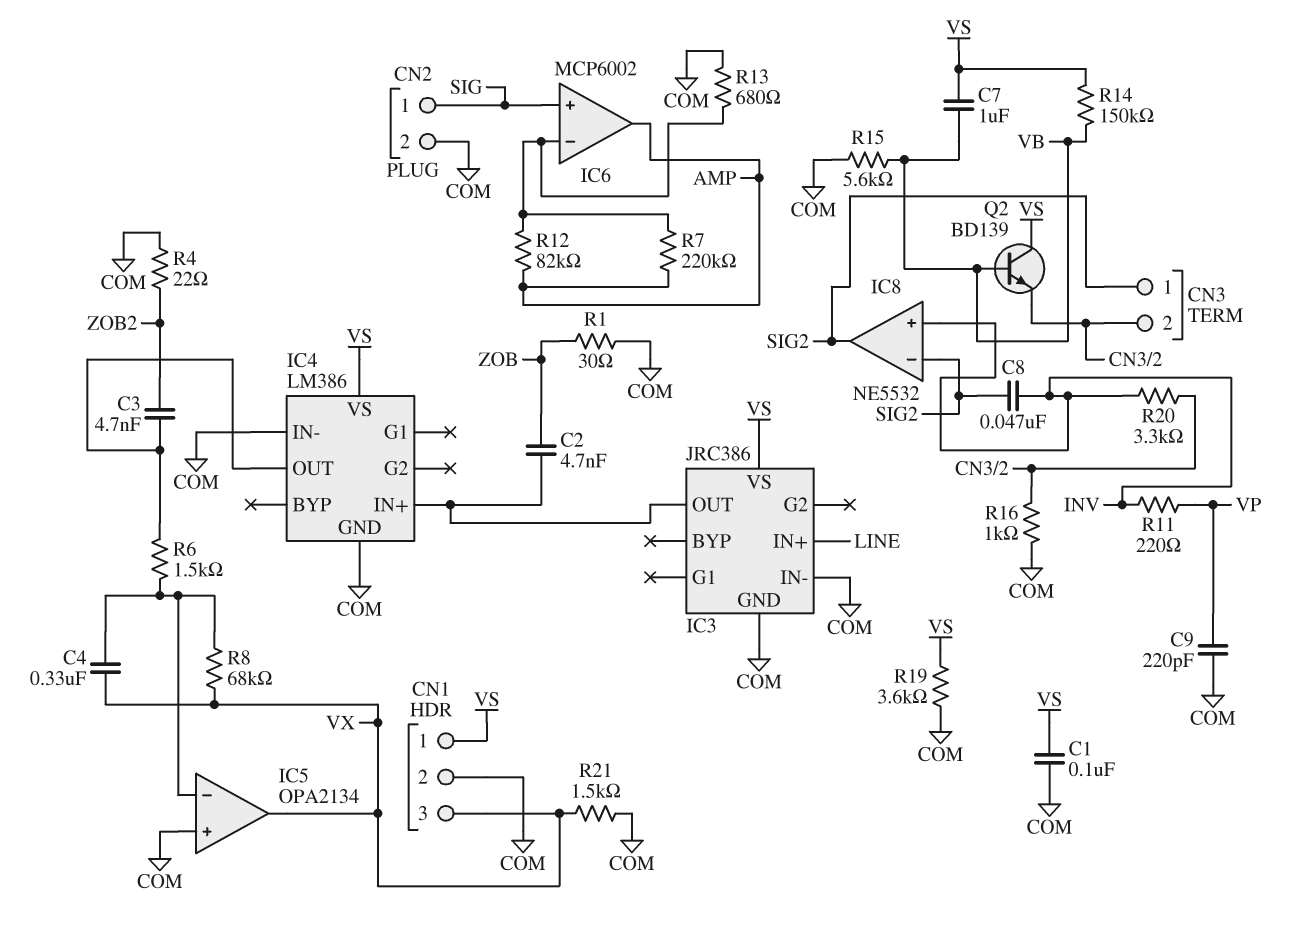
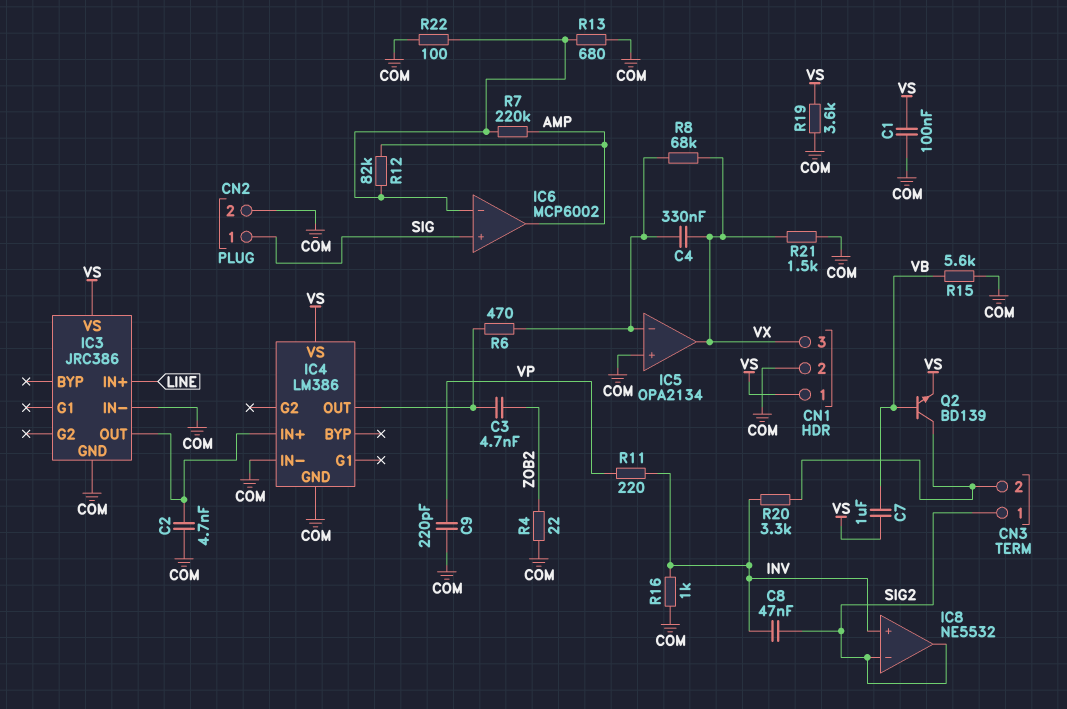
C2: 4.7nF (IC3/OUT, ZOB) -> 4.7nF (COM, IC3/OUT)
Q2: NPN BD139 (B VB, C VS, E CN3/2) -> NPN BD139 (B VB, C CN3/2, E VS)
R1: 30 (COM, ZOB) -> none
R6: 1.5k (IC4/OUT, IC5/in-) -> 470 (IC4/OUT, IC5/in-)
R14: 150k (VB, VS) -> none
R16: 1k (CN3/2, COM) -> 1k (COM, INV)
R22: none -> 100 (COM, IC6/in-)

